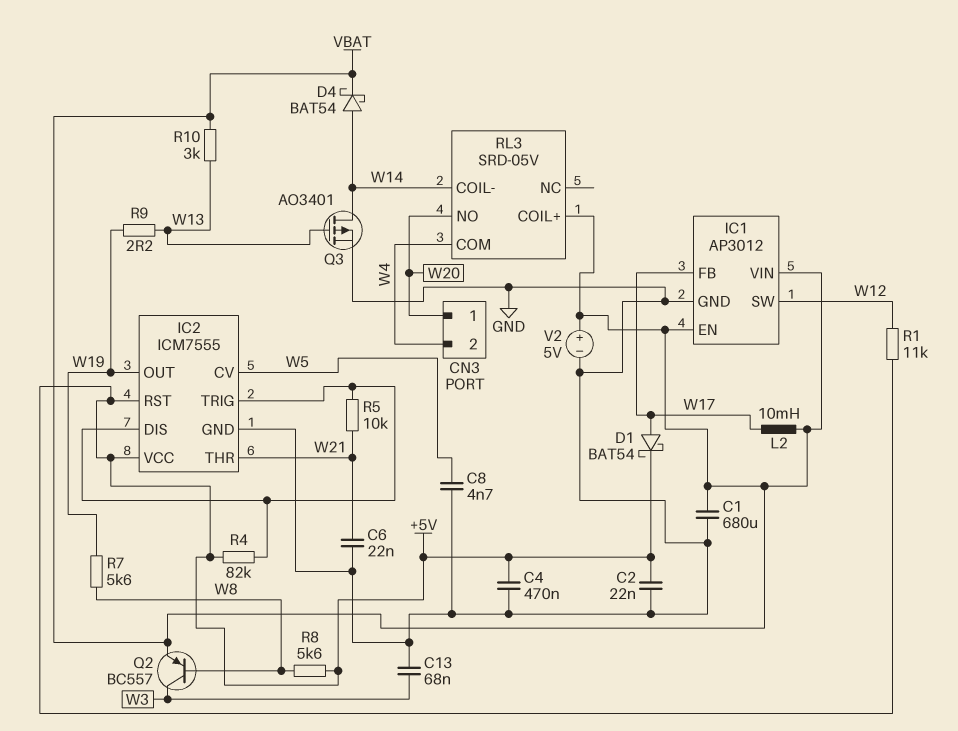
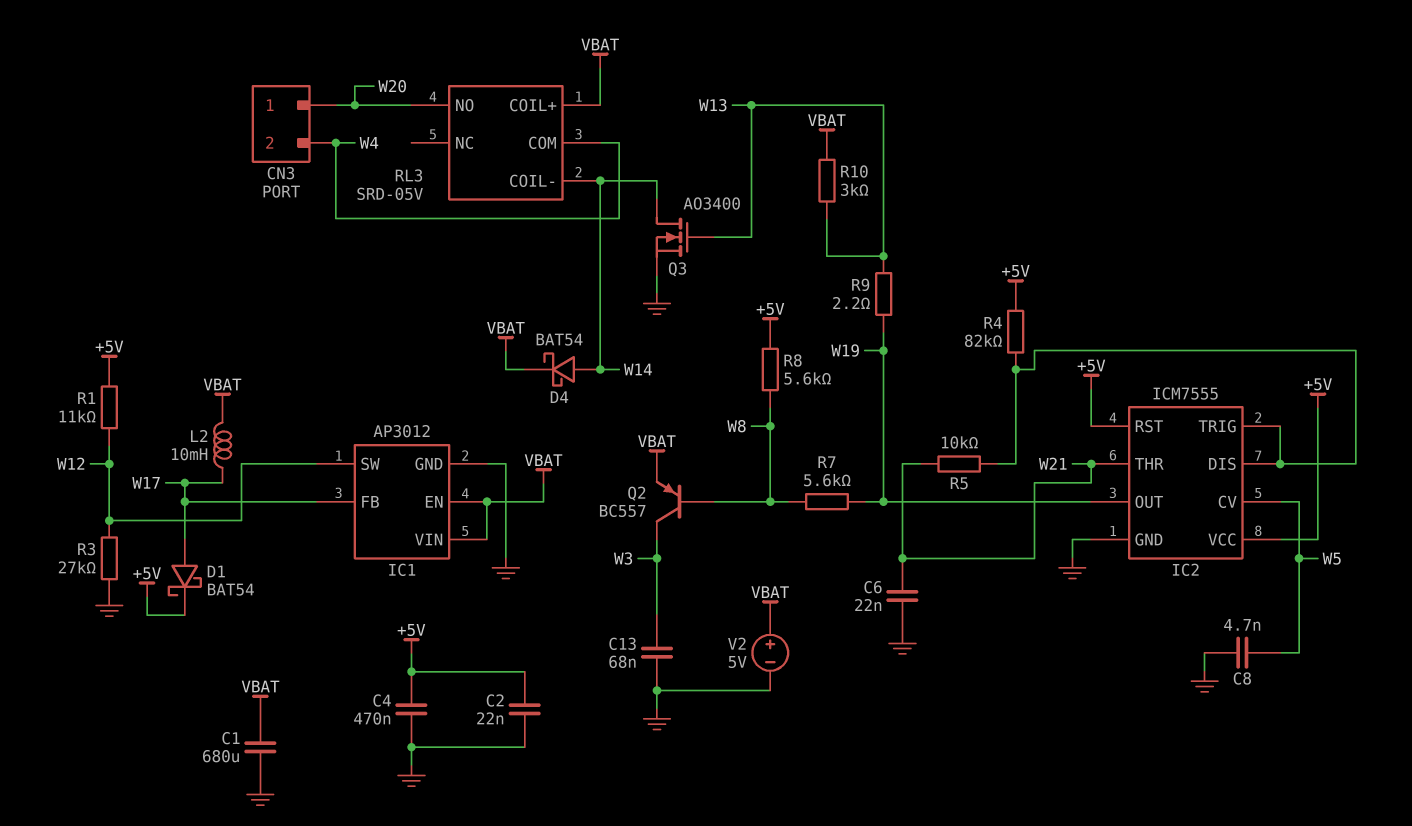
Q3: PMOS AO3401 (G W13, D W14, S GND) -> NMOS AO3400 (G W13, D W14, S GND)
R3: none -> 27k (GND, W12)

